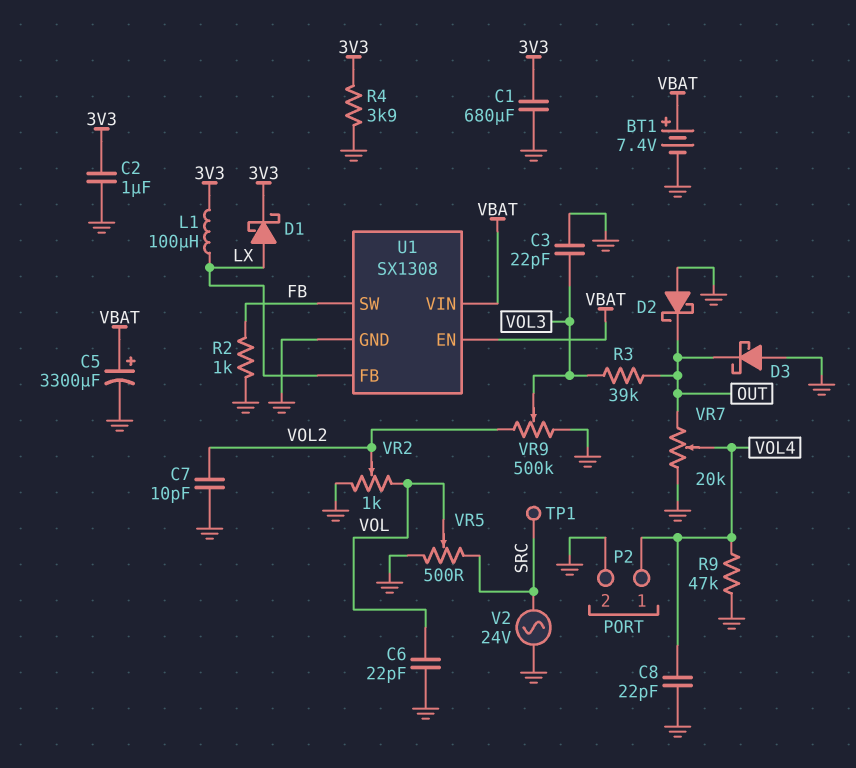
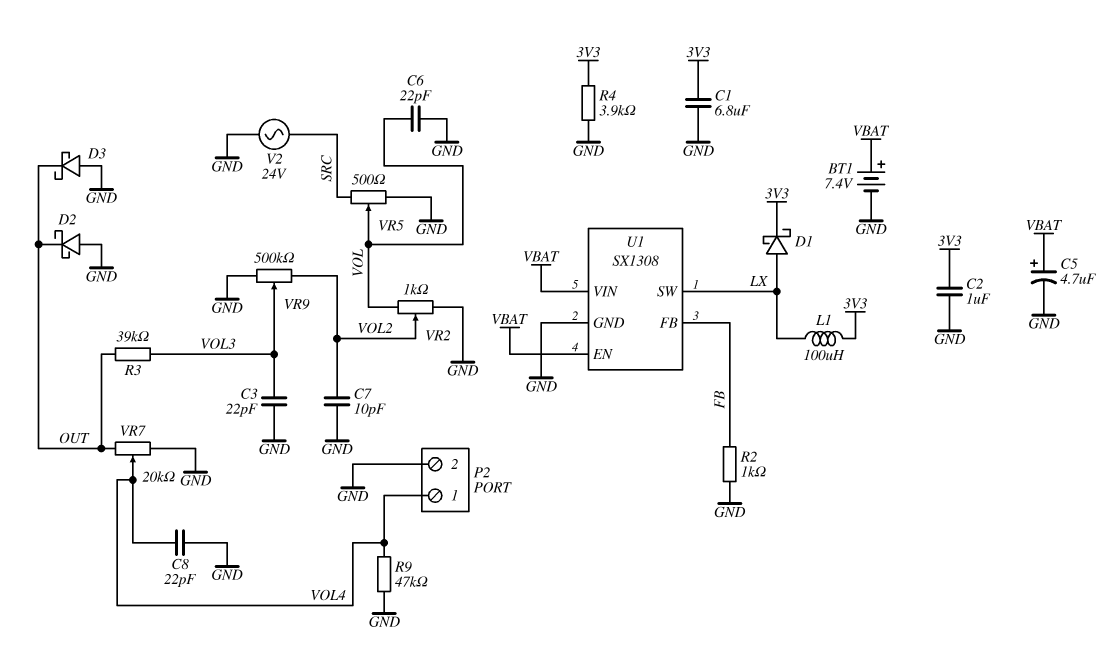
C1: 680uF (3V3, GND) -> 6.8uF (3V3, GND)
C5: 3300uF (plus VBAT, minus GND) -> 4.7uF (plus VBAT, minus GND)
TP1: test point (SRC) -> none
U1 pin FB: LX -> FB
U1 pin SW: FB -> LX

